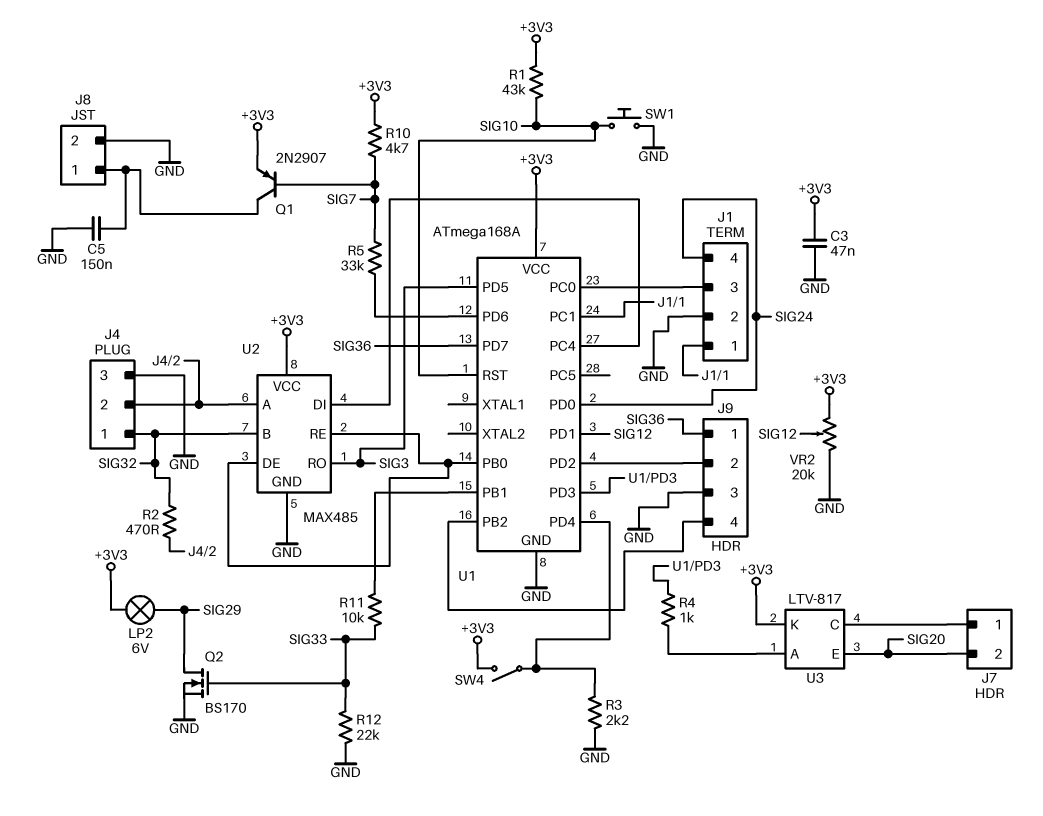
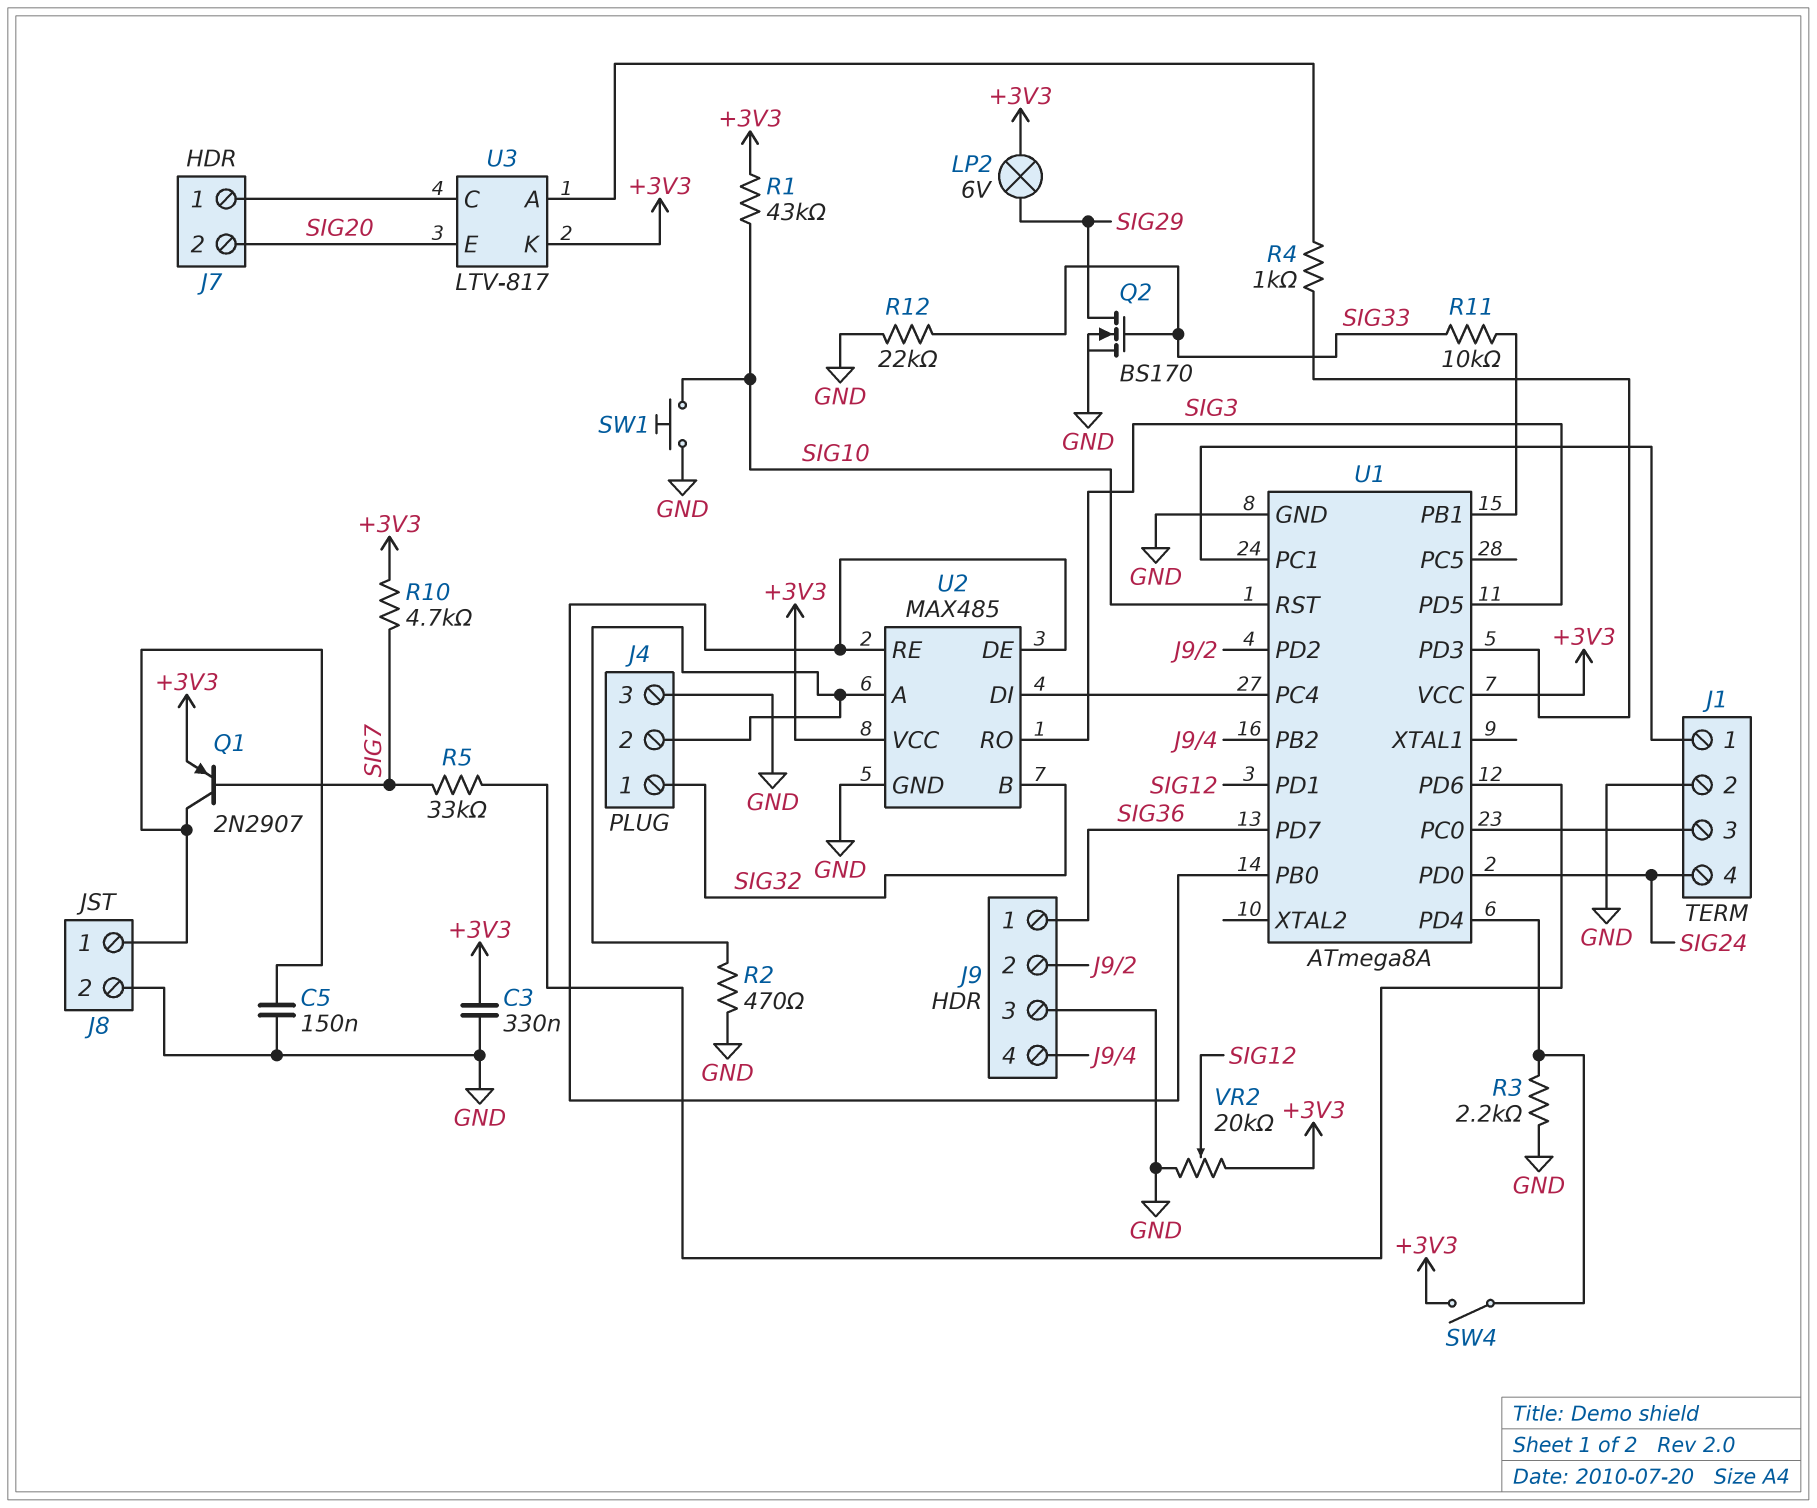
C3: 47nF (+3V3, GND) -> 330nF (+3V3, GND)
R2: 470 (J4/2, SIG32) -> 470 (GND, J4/2)
U1: ATmega168A -> ATmega8A

